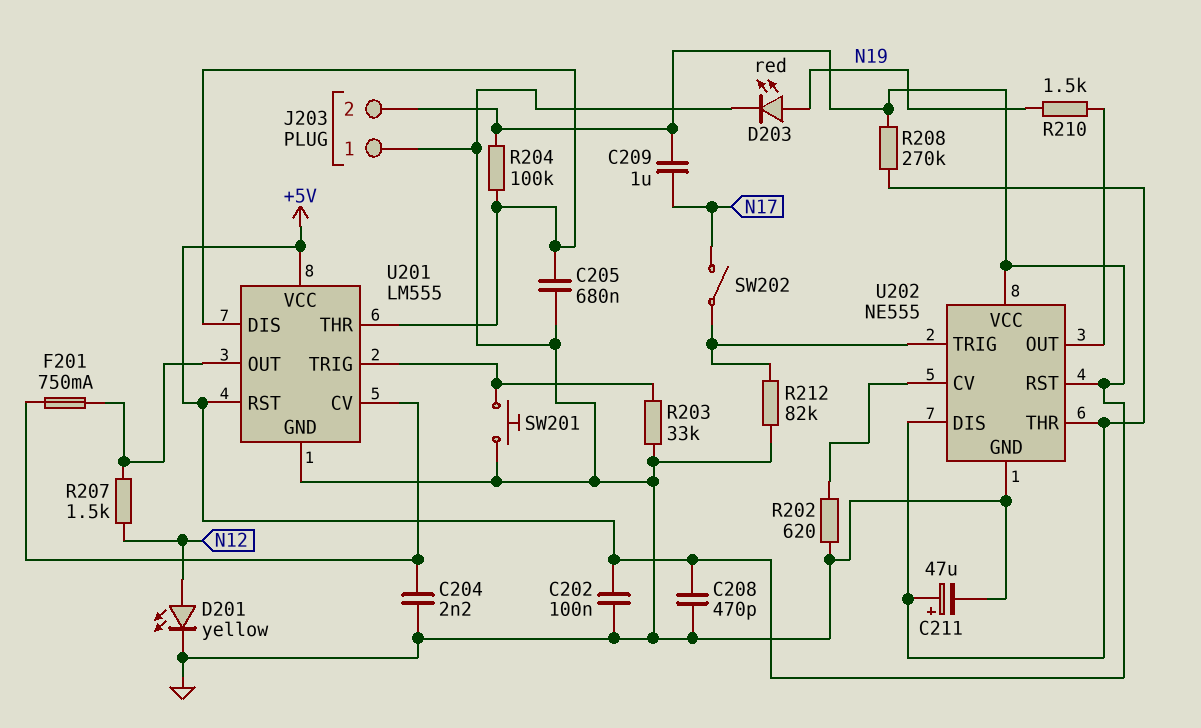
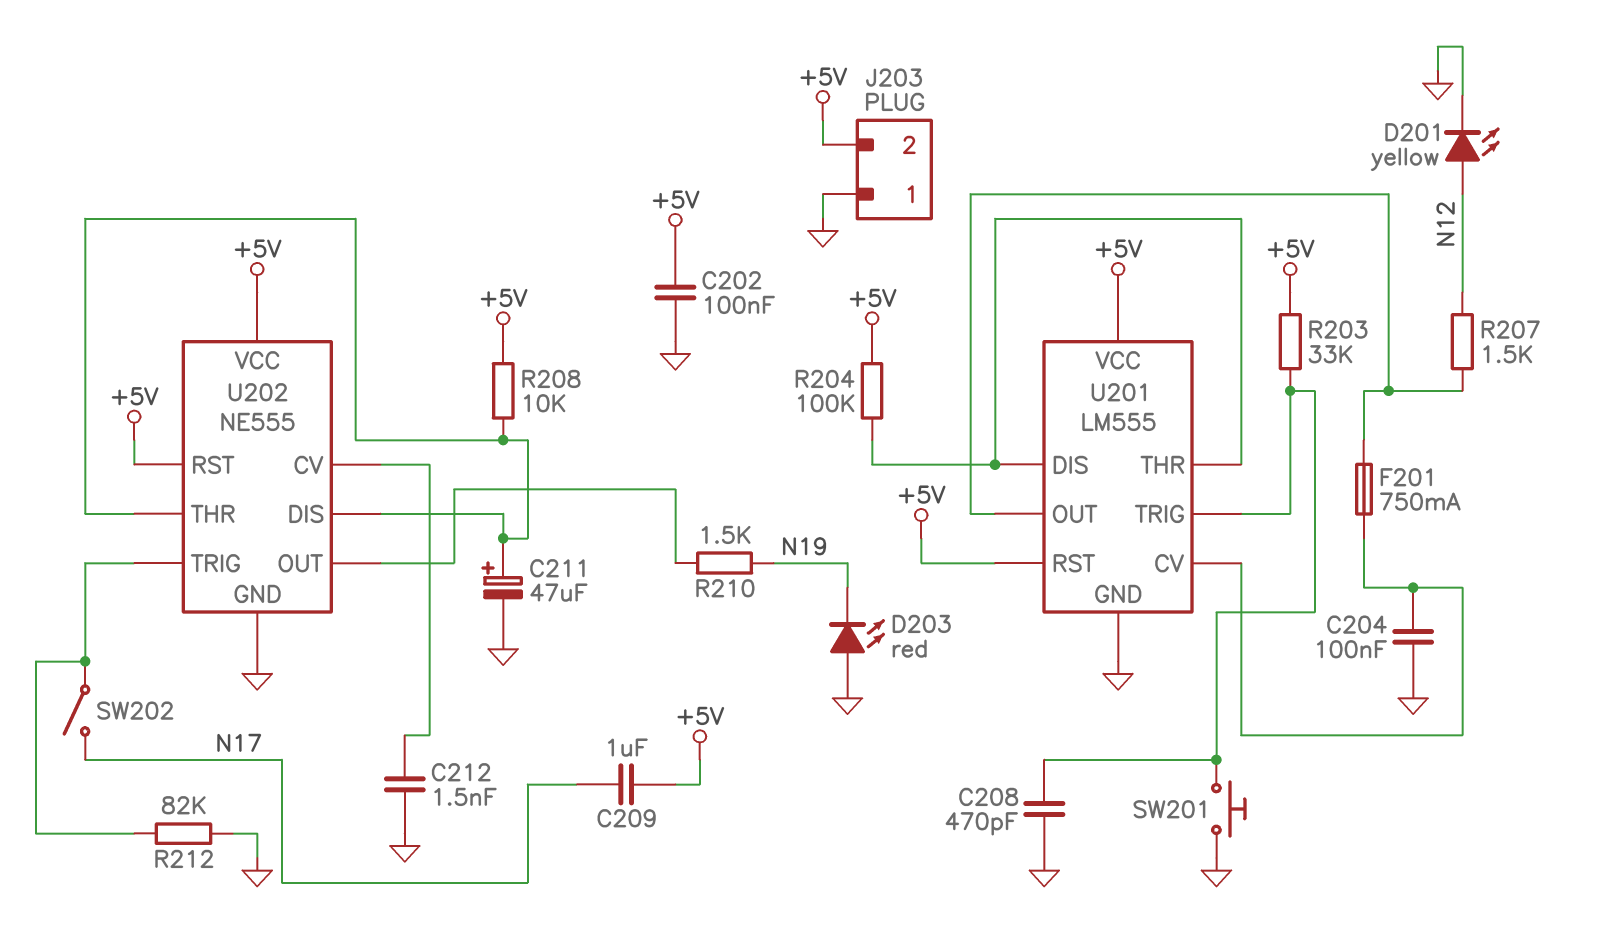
C204: 2.2nF (GND, U201/CV) -> 100nF (GND, U201/CV)
C205: 680nF (GND, U201/DIS) -> none
C208: 470pF (+5V, GND) -> 470pF (GND, U201/TRIG)
C212: none -> 1.5nF (GND, U202/CV)
D203: LED red (A N19, K GND) -> LED red (A GND, K N19)
R202: 620 (GND, U202/CV) -> none
R203: 33k (GND, U201/TRIG) -> 33k (+5V, U201/TRIG)
R208: 270k (+5V, U202/DIS) -> 10k (+5V, U202/DIS)

